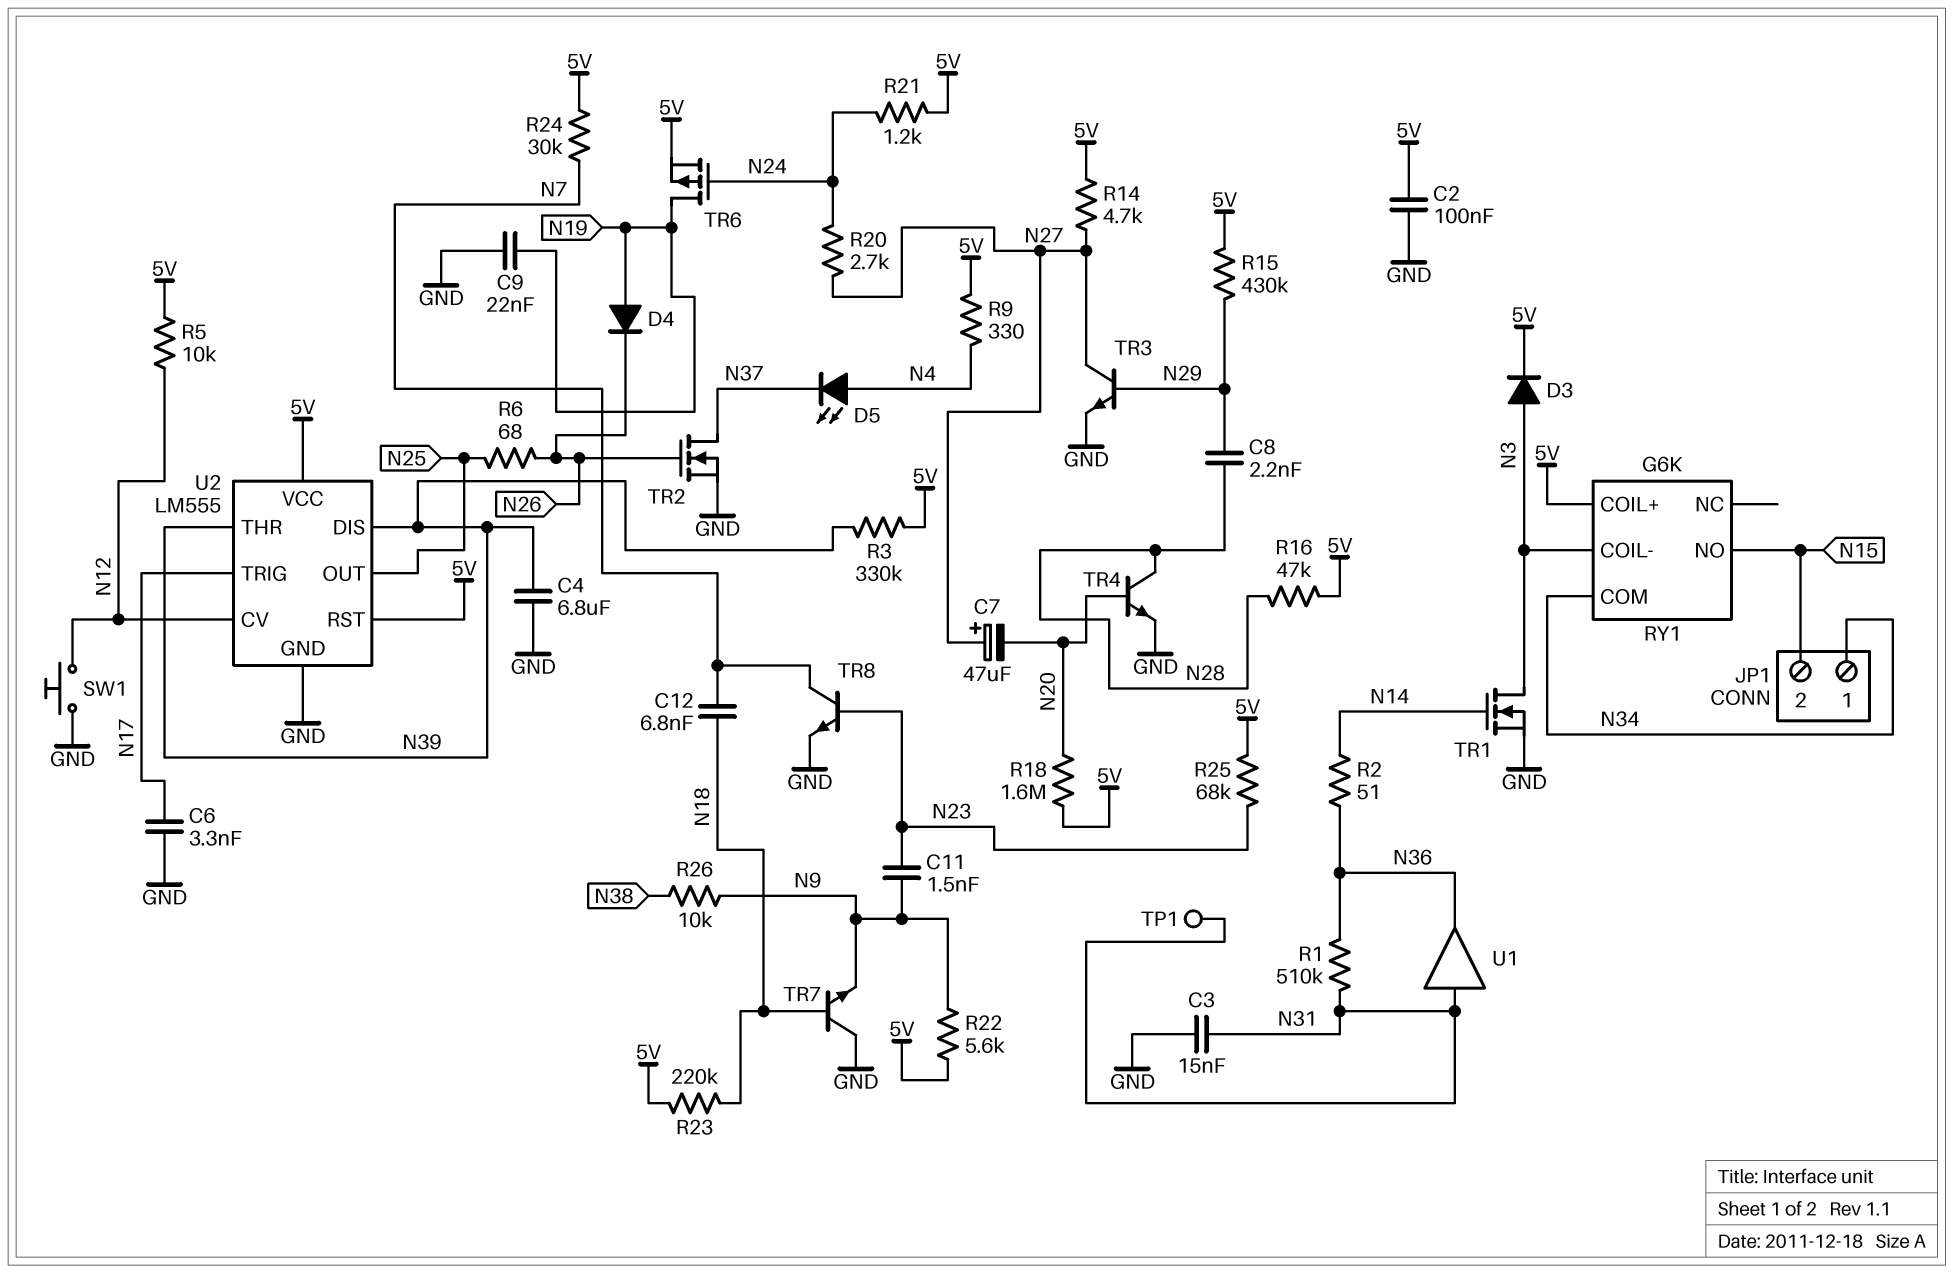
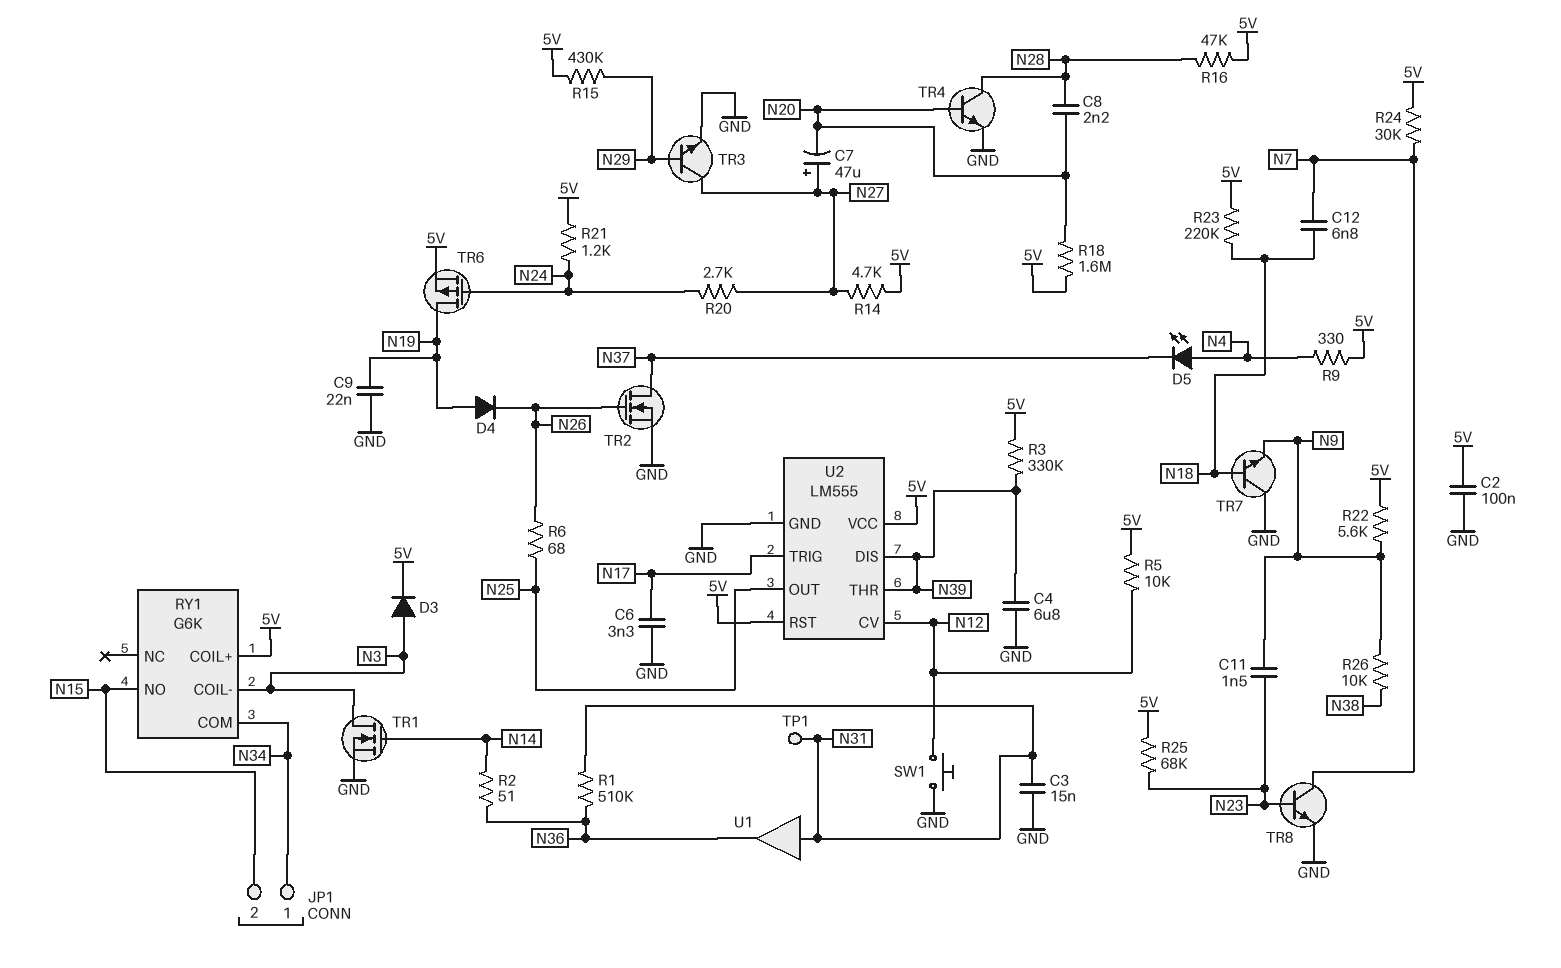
C8: 2.2nF (N28, N29) -> 2.2nF (N20, N28)

